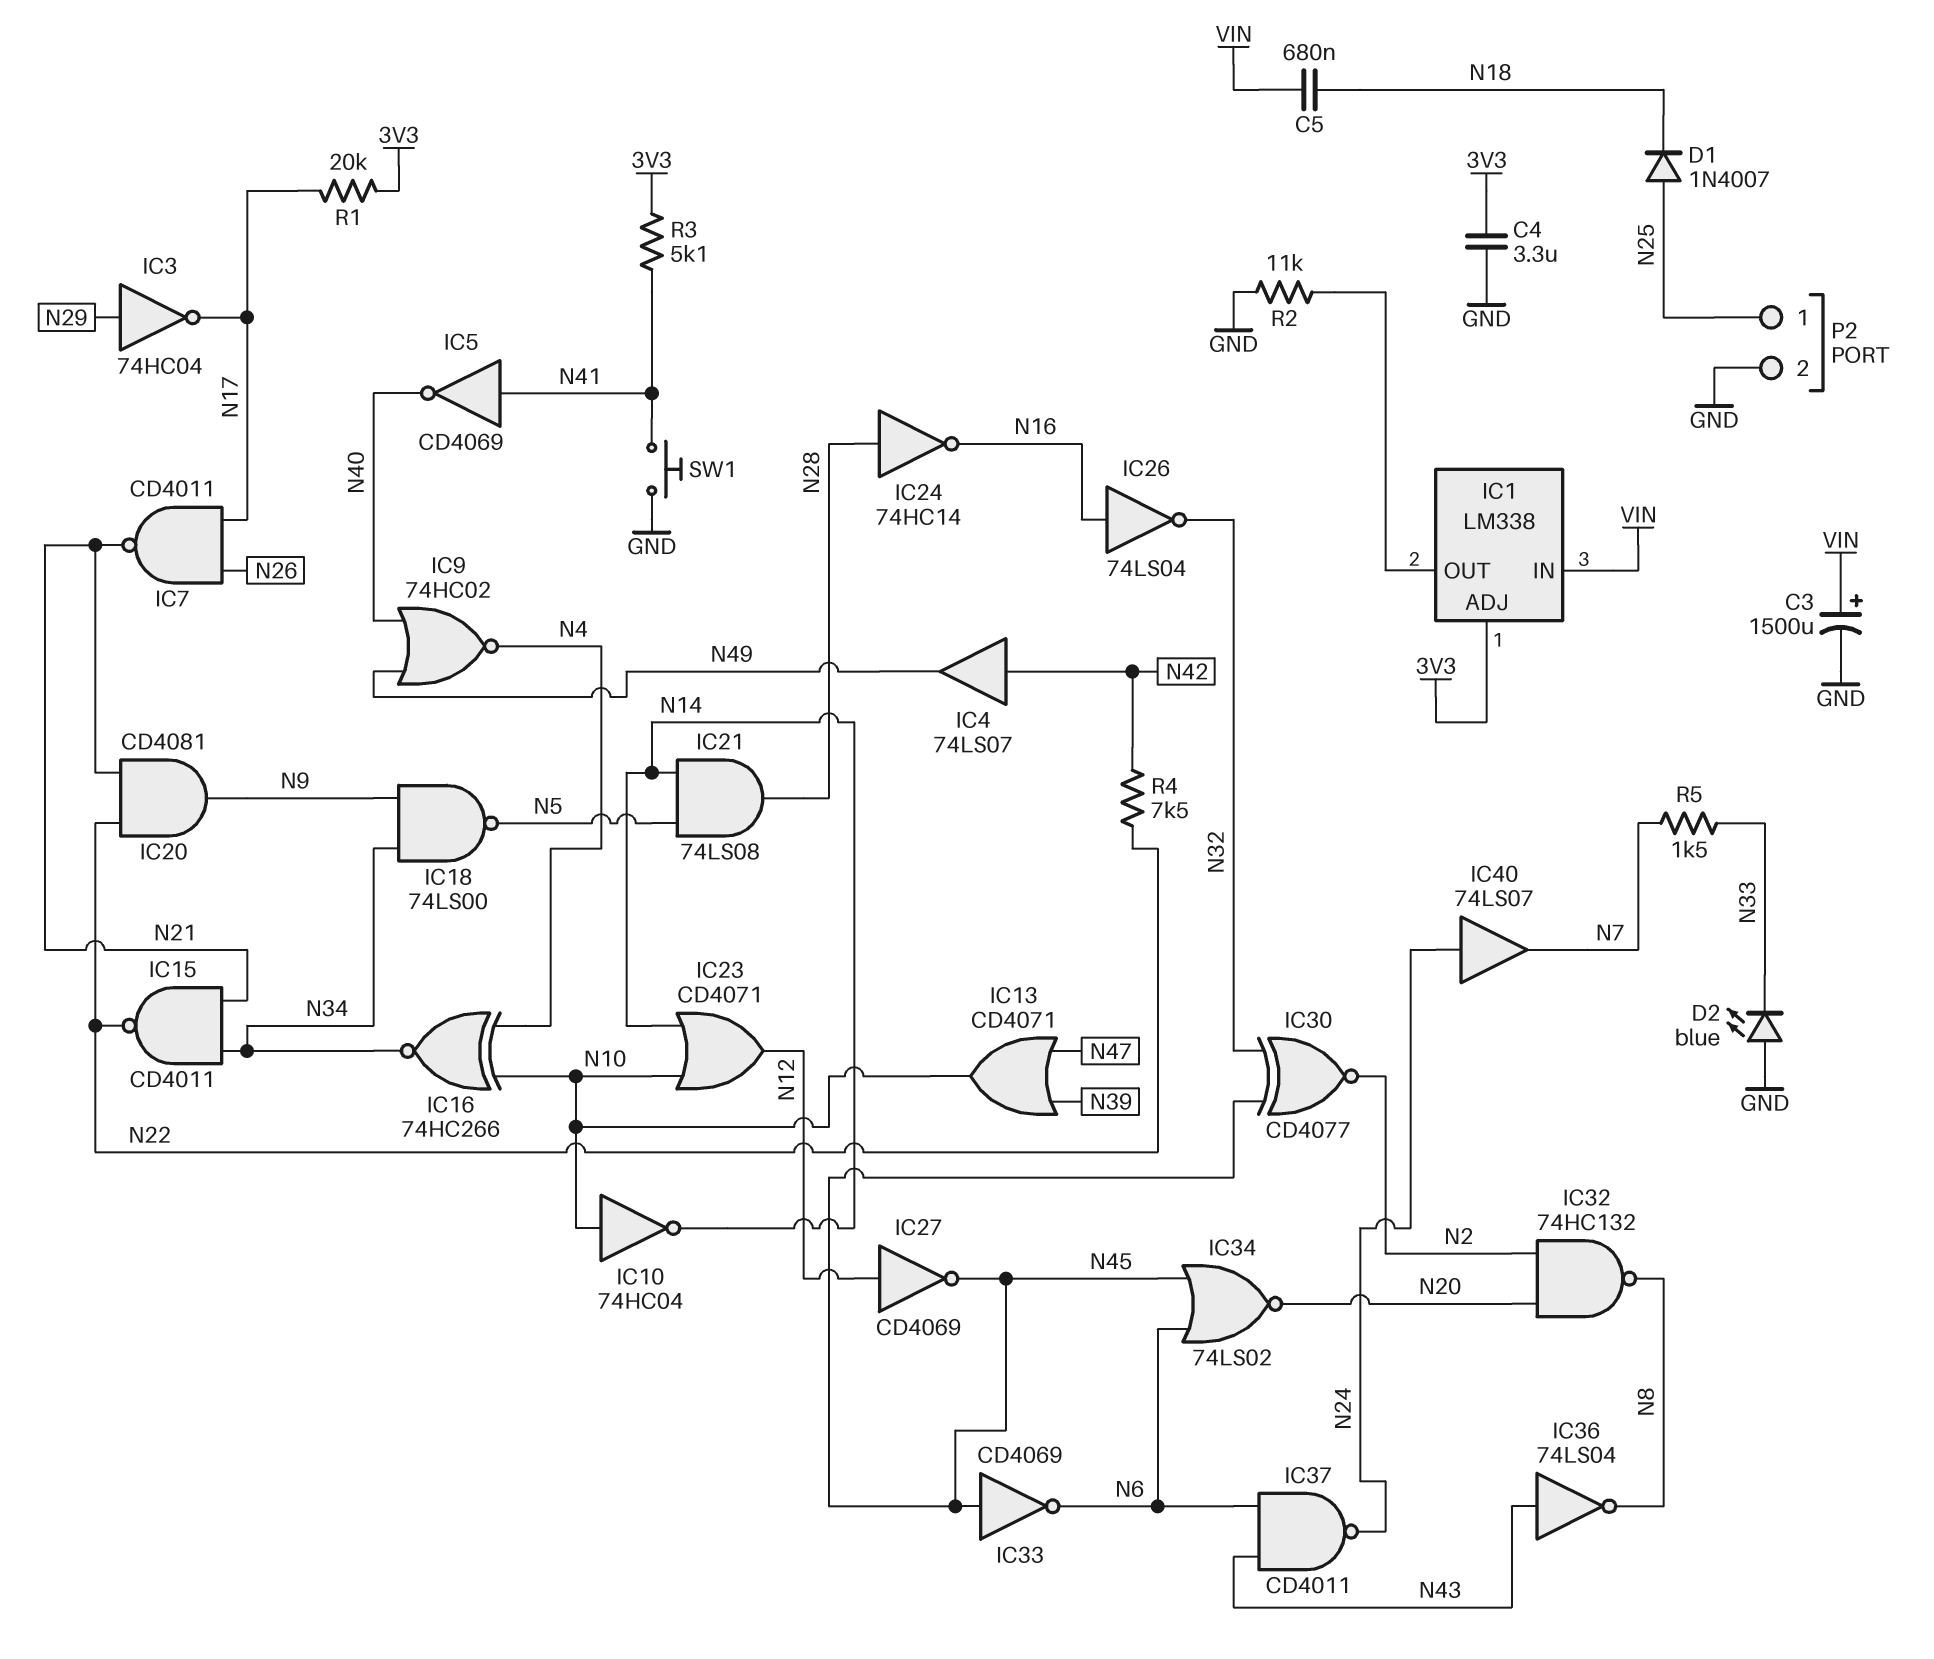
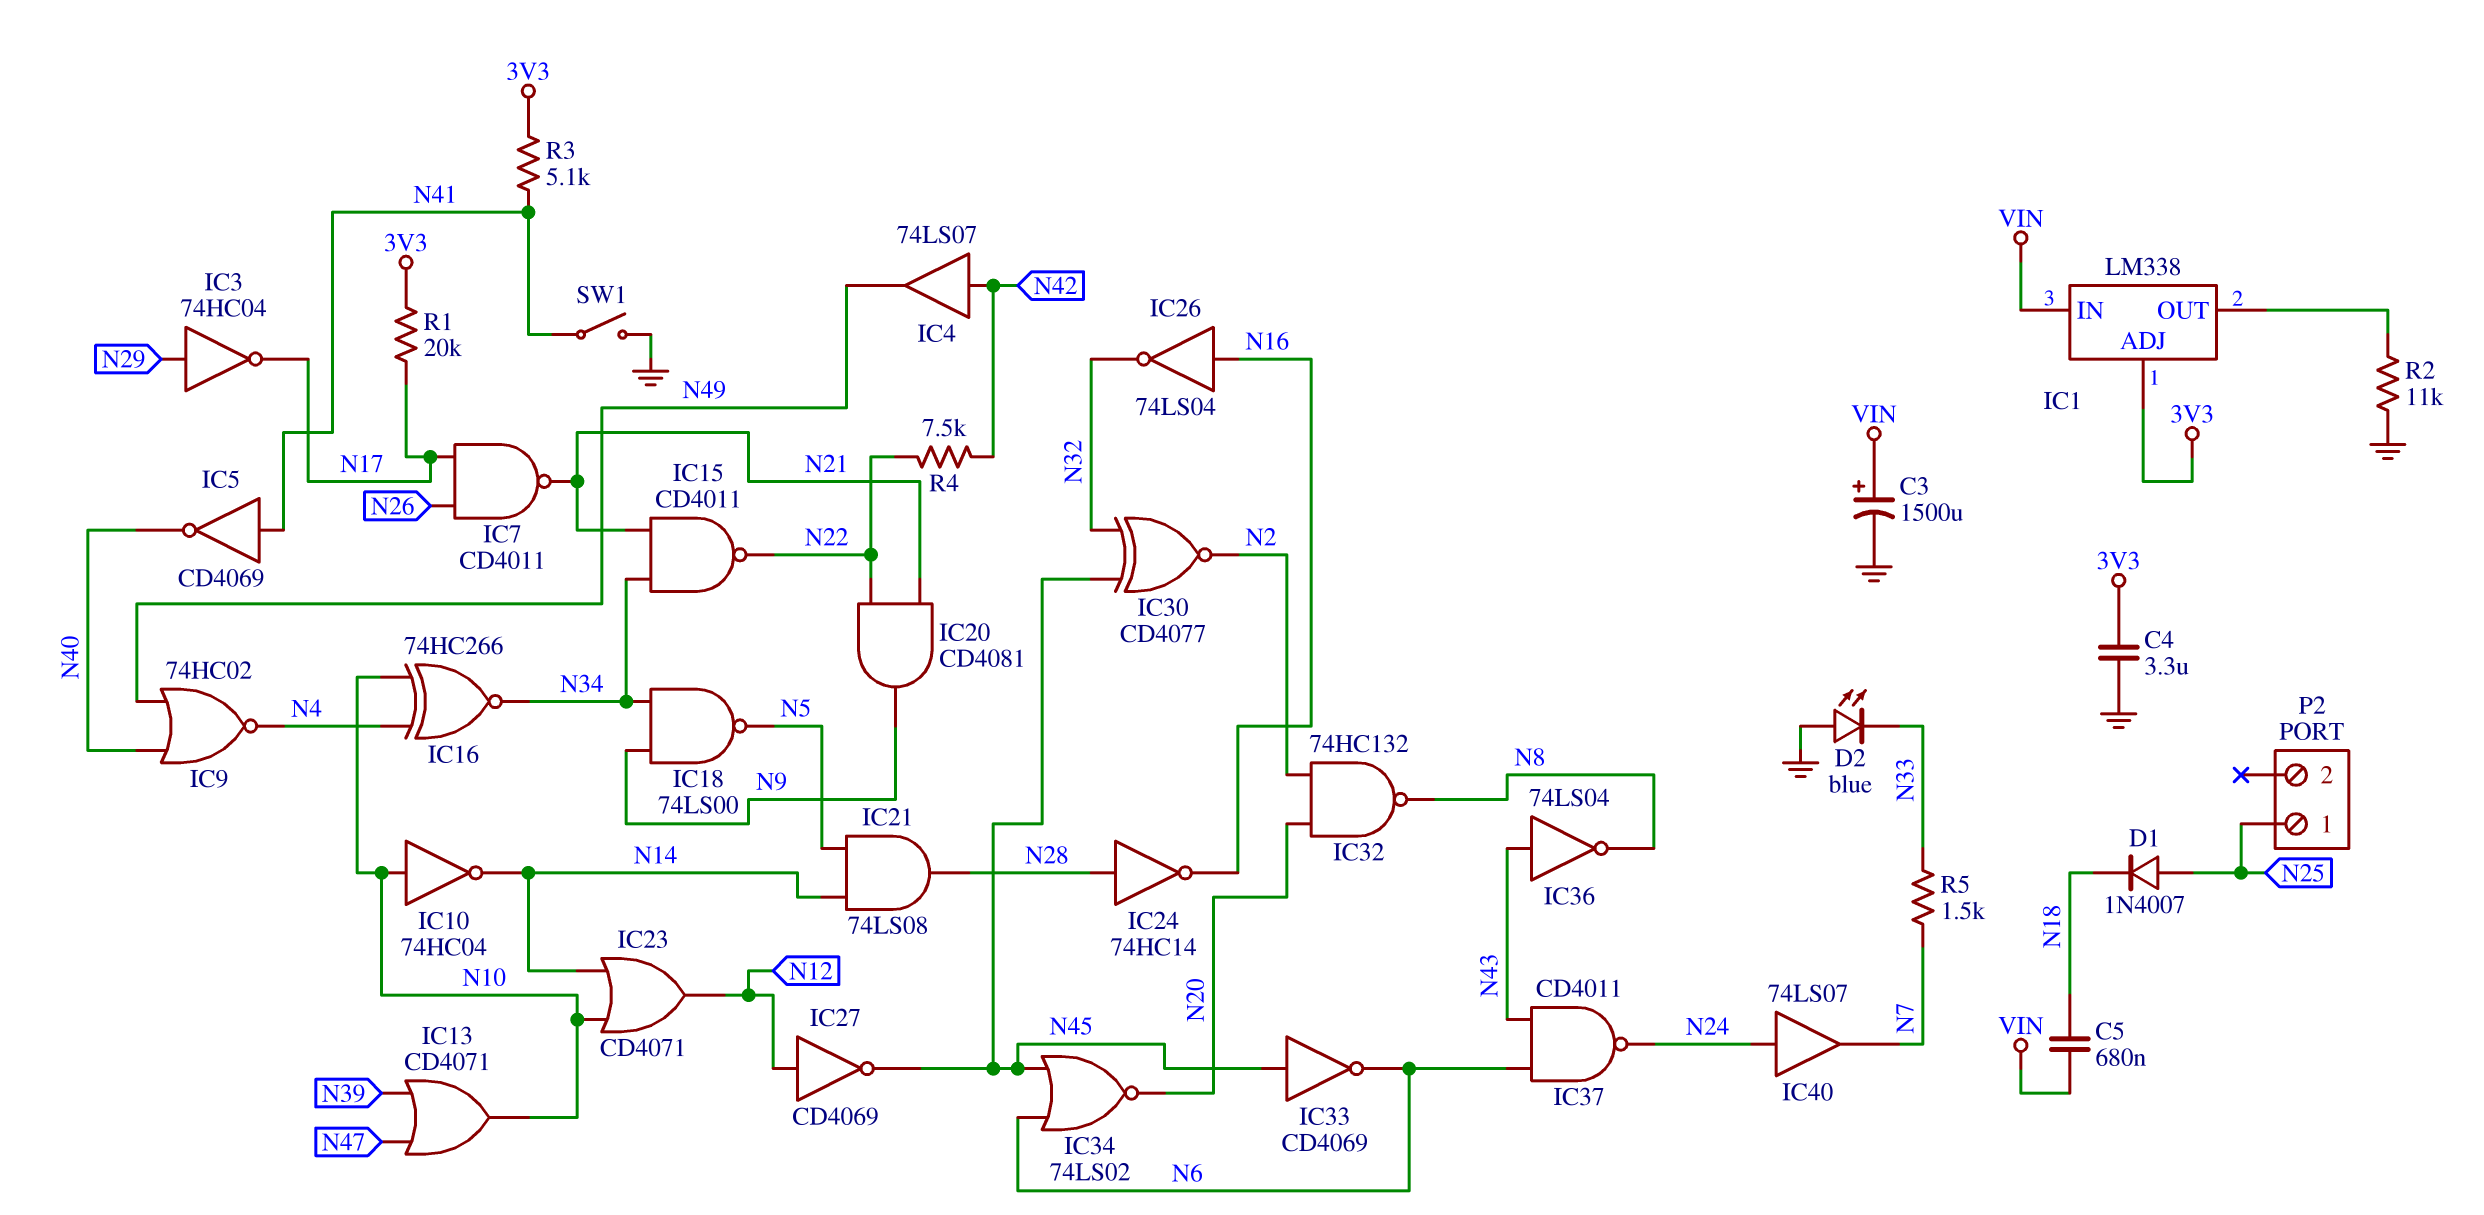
P2 pin 2: GND -> none
SW1: button (GND, N41) -> switch (GND, N41)

